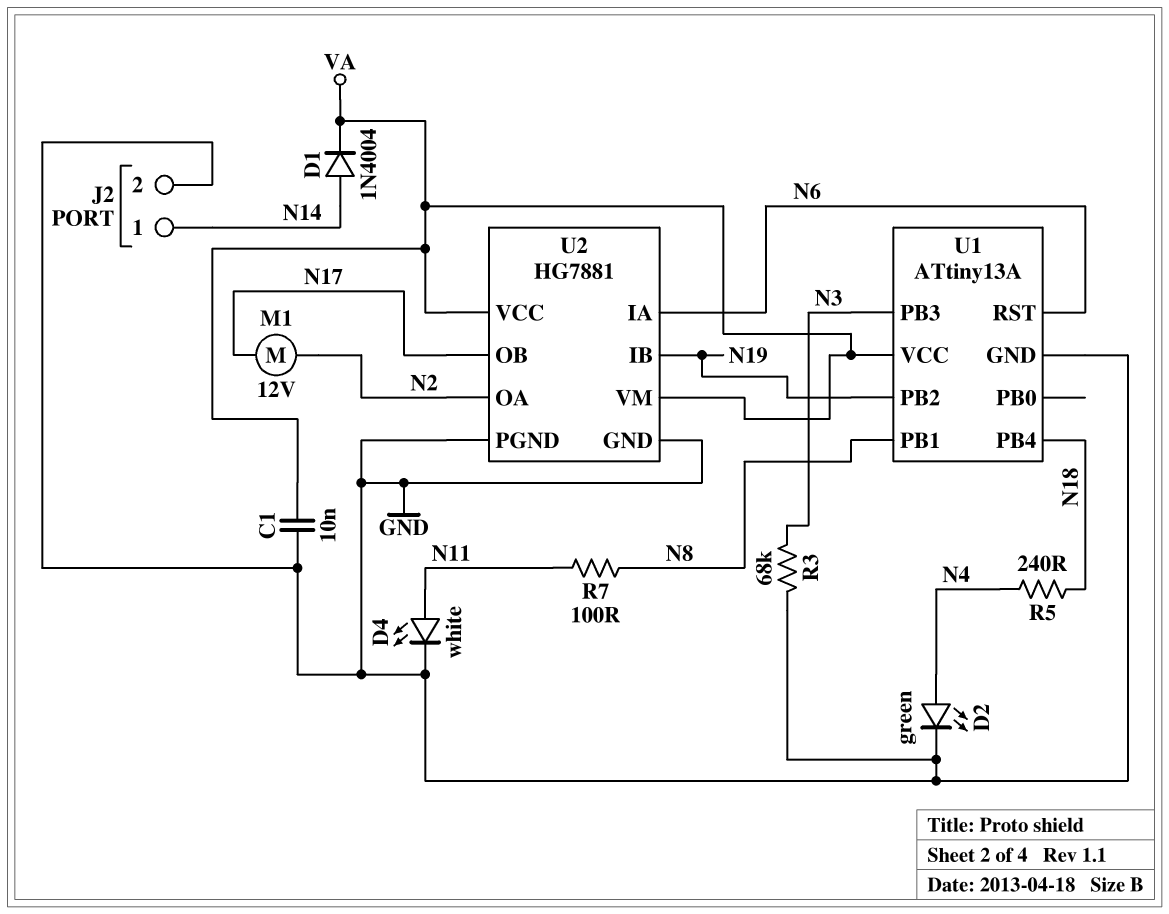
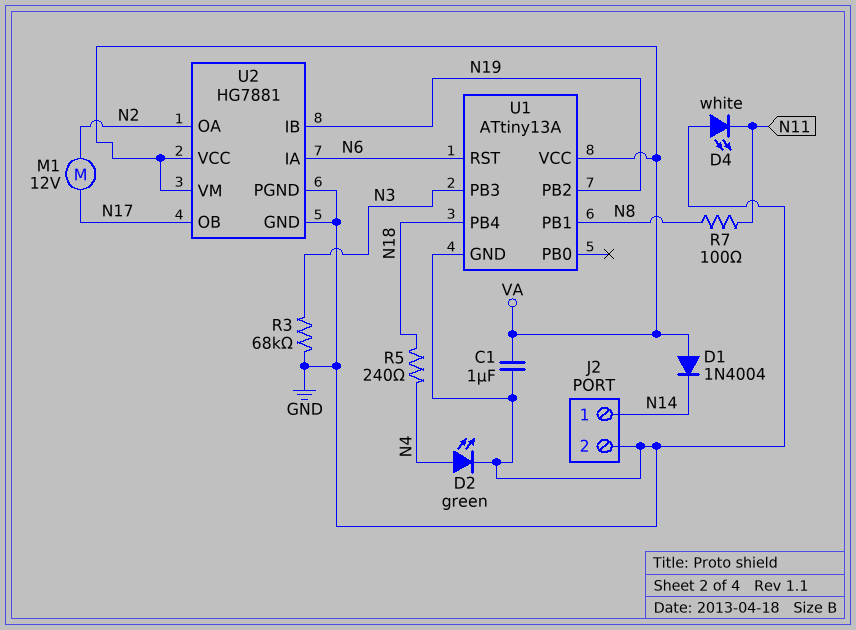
C1: 10nF (GND, VA) -> 1uF (GND, VA)
D1: diode 1N4004 (A N14, K VA) -> diode 1N4004 (A VA, K N14)
D4: LED white (A N11, K GND) -> LED white (A GND, K N11)

